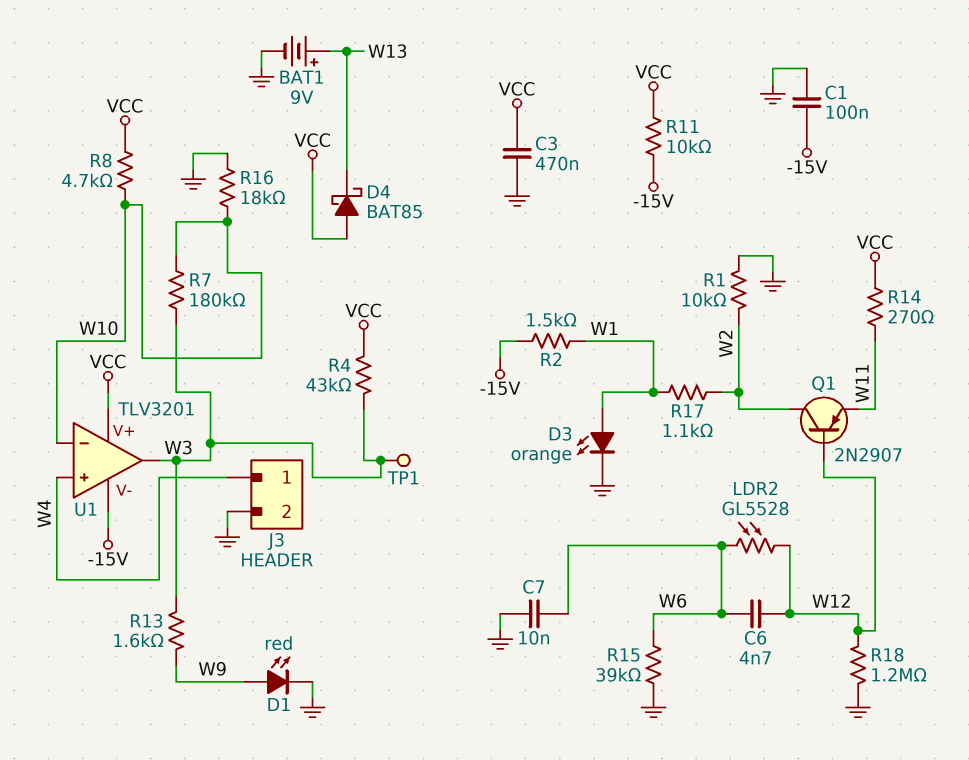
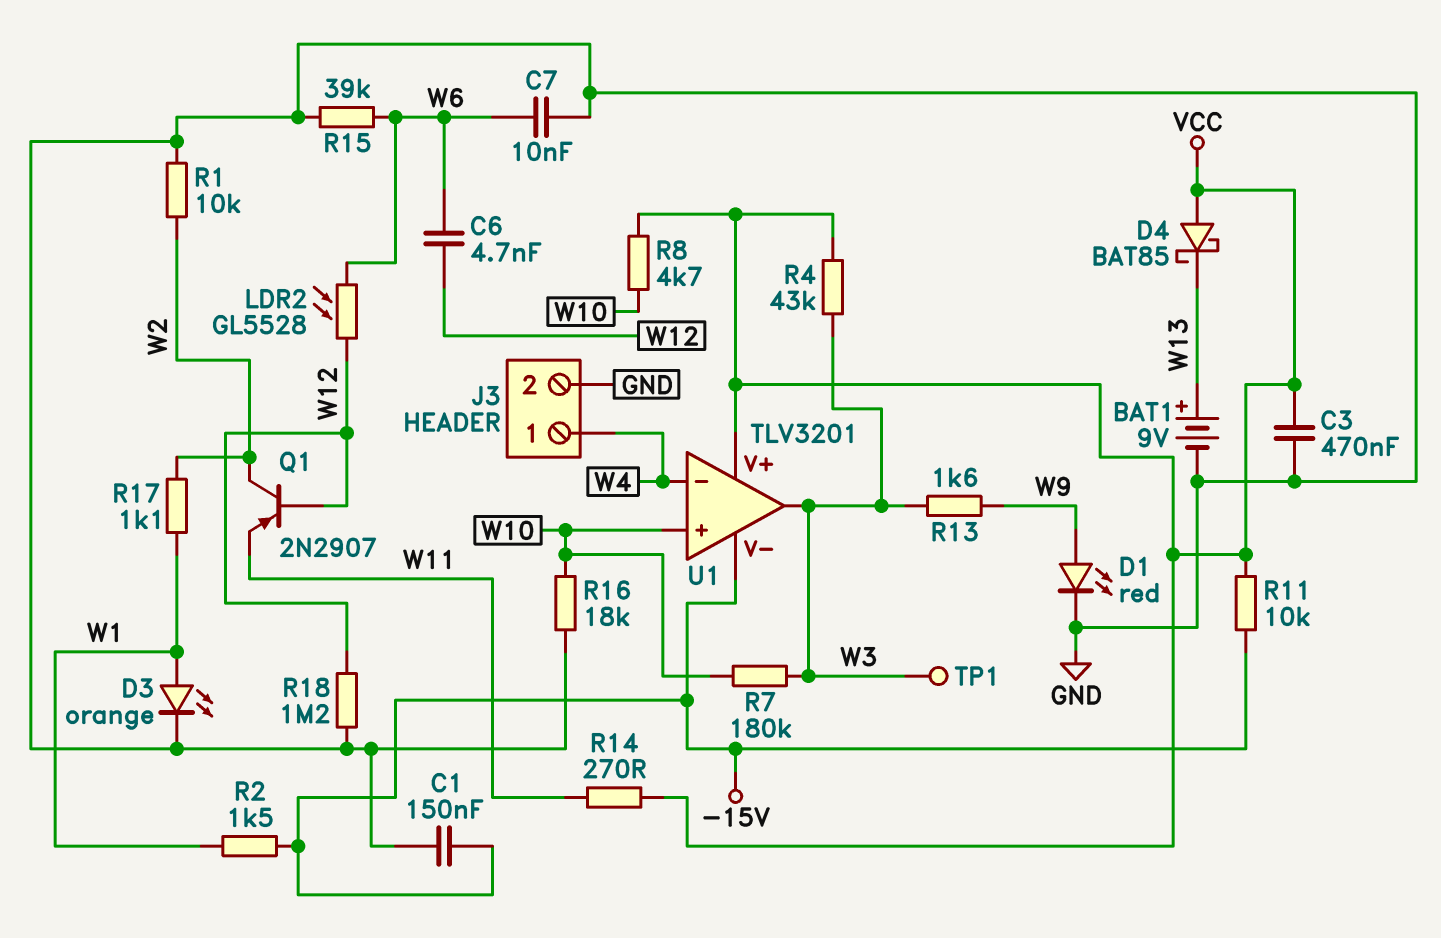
C1: 100nF (-15V, GND) -> 150nF (-15V, GND)
U1 pin in+: W4 -> W10
U1 pin in-: W10 -> W4

